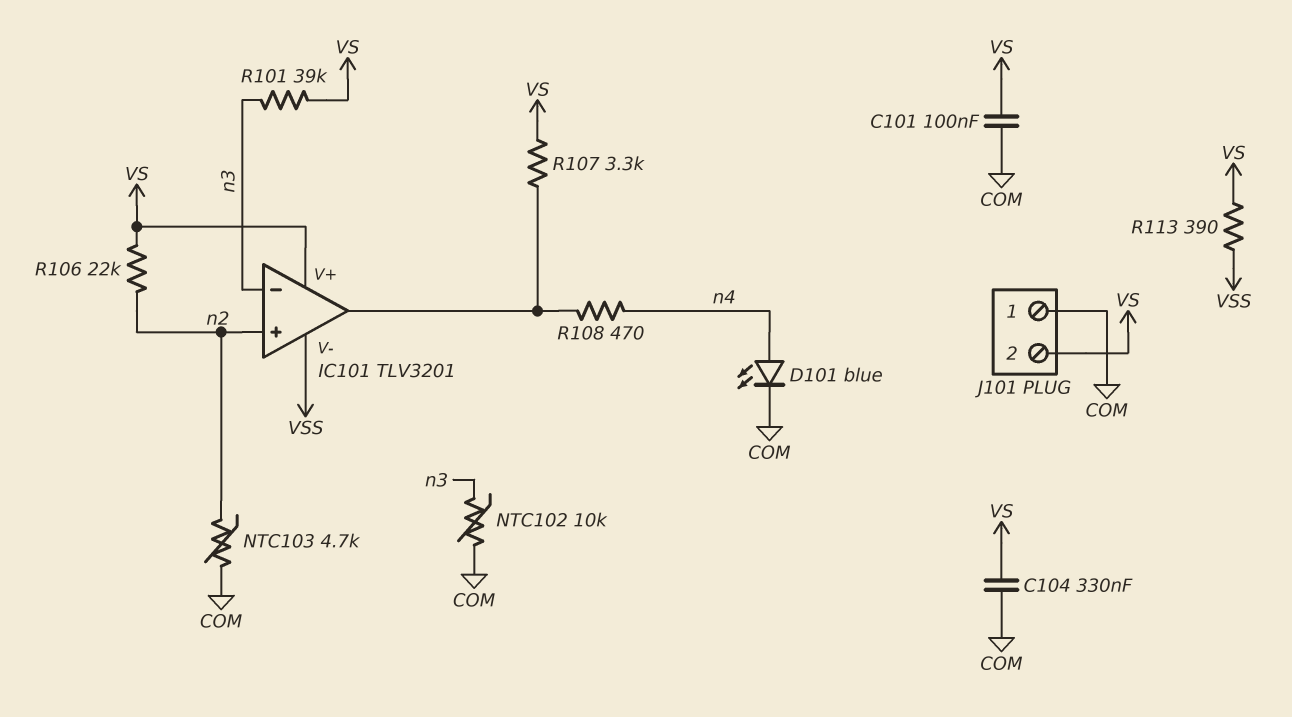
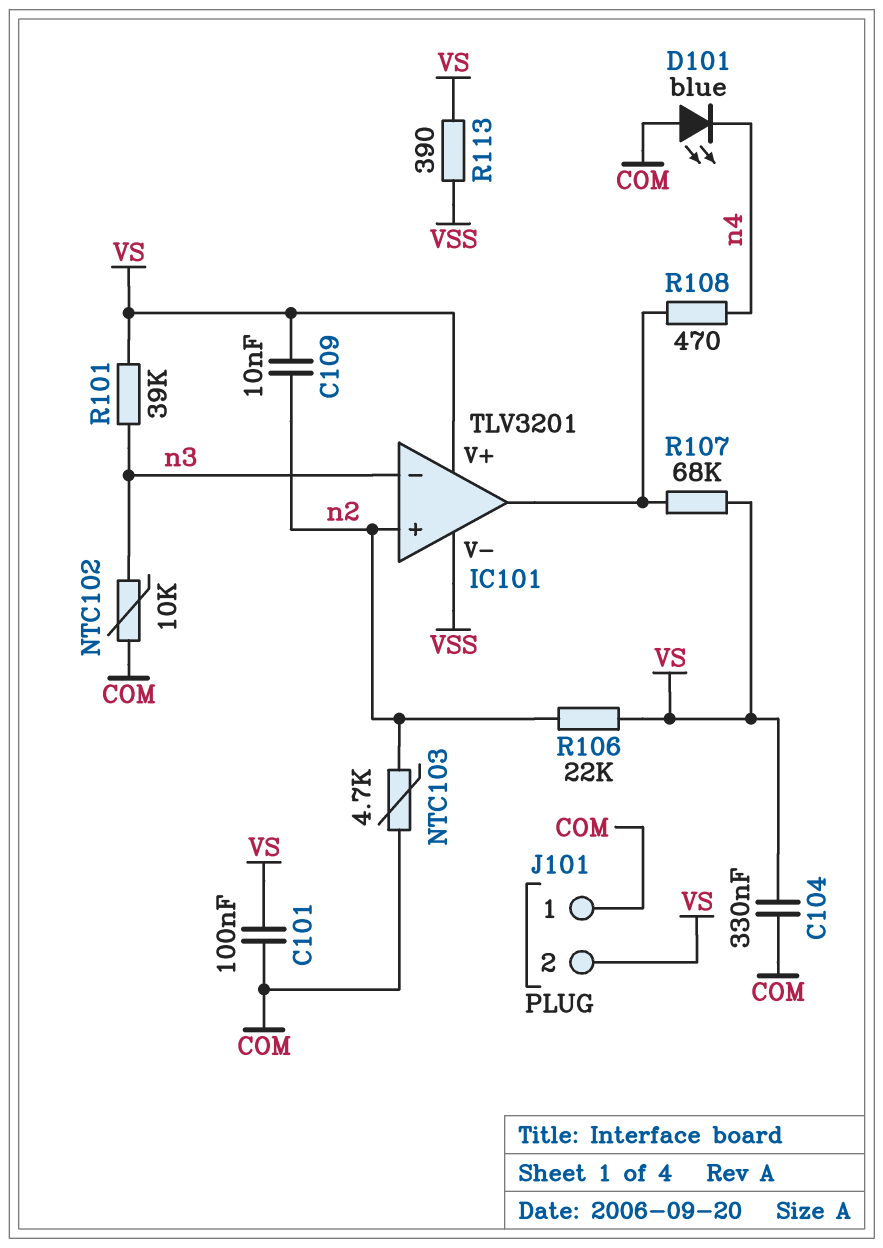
C109: none -> 10nF (VS, n2)
D101: LED blue (A n4, K COM) -> LED blue (A COM, K n4)
R107: 3.3k (IC101/out, VS) -> 68k (IC101/out, VS)

